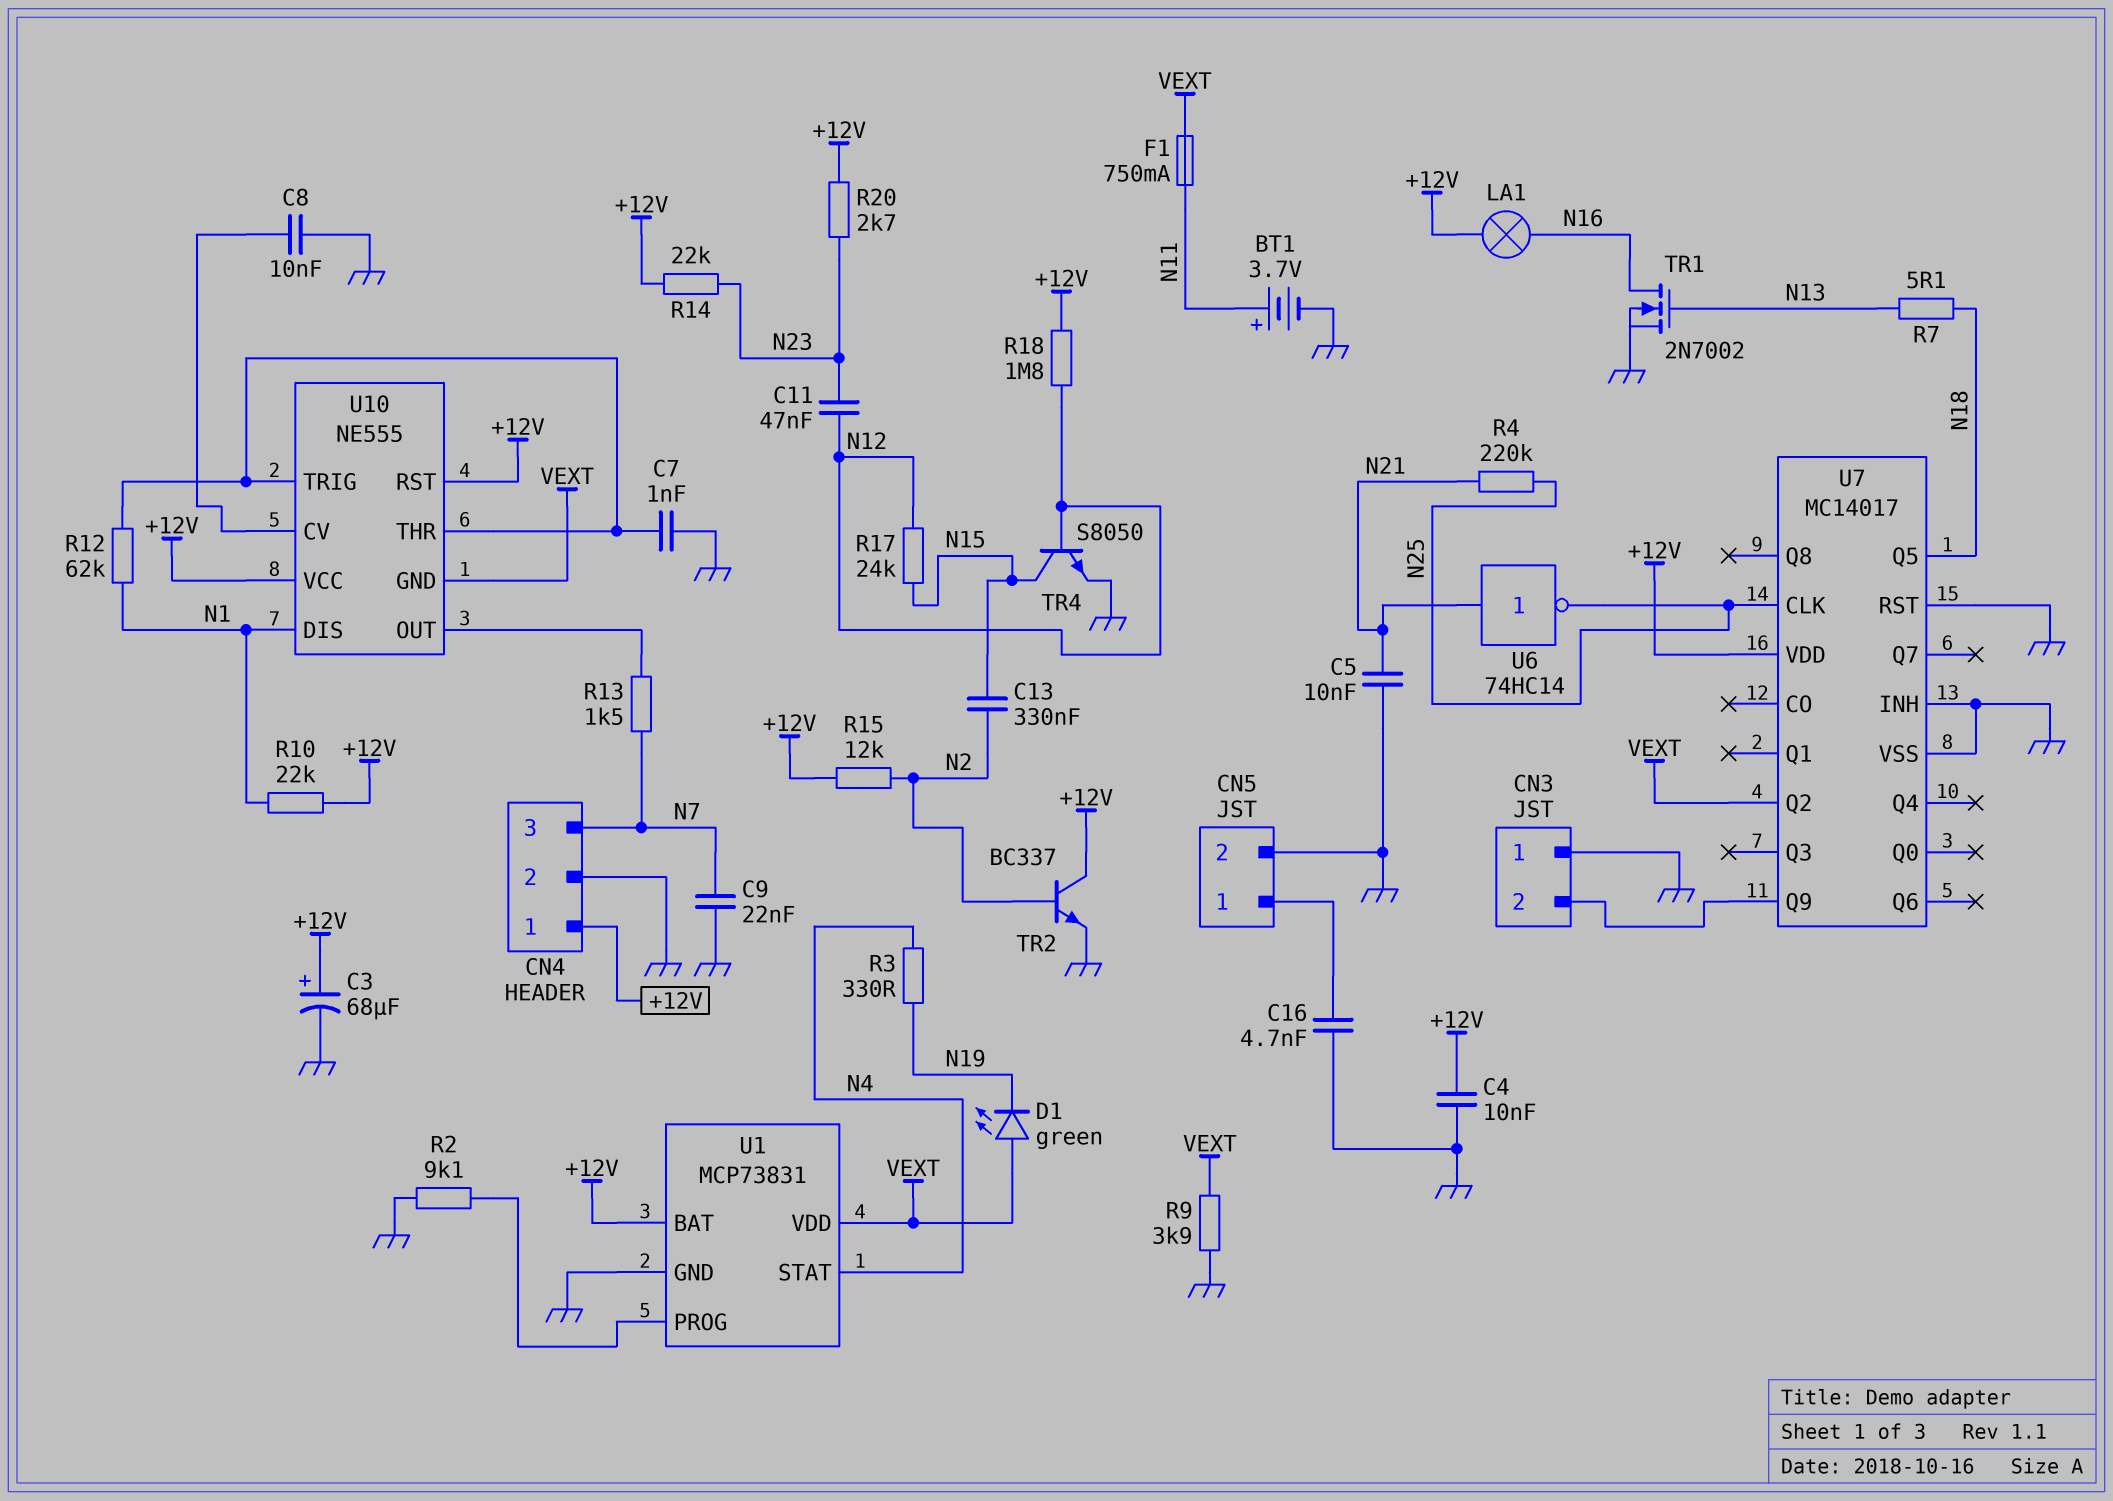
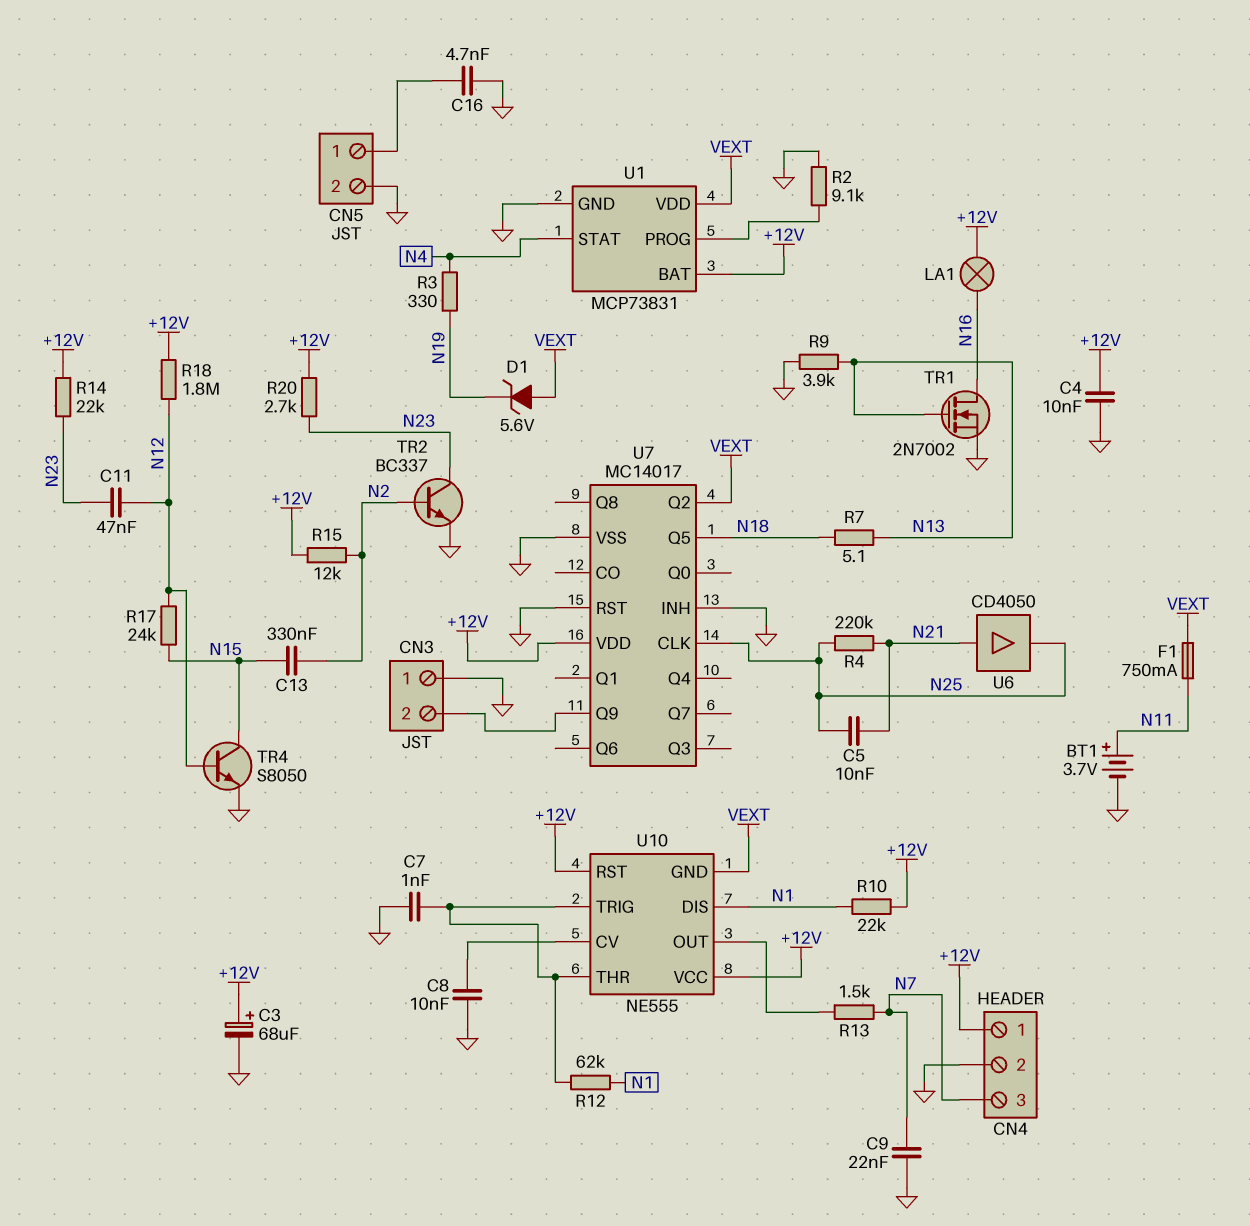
C5: 10nF (GND, N21) -> 10nF (N21, N25)
D1: LED green (A VEXT, K N19) -> zener 5.6V (A VEXT, K N19)
R9: 3.9k (GND, VEXT) -> 3.9k (GND, N13)
TR2: NPN BC337 (B N2, C +12V, E GND) -> NPN BC337 (B N2, C N23, E GND)
U6: NOT 74HC14 (in N21, out N25) -> buffer CD4050 (in N21, out N25)

